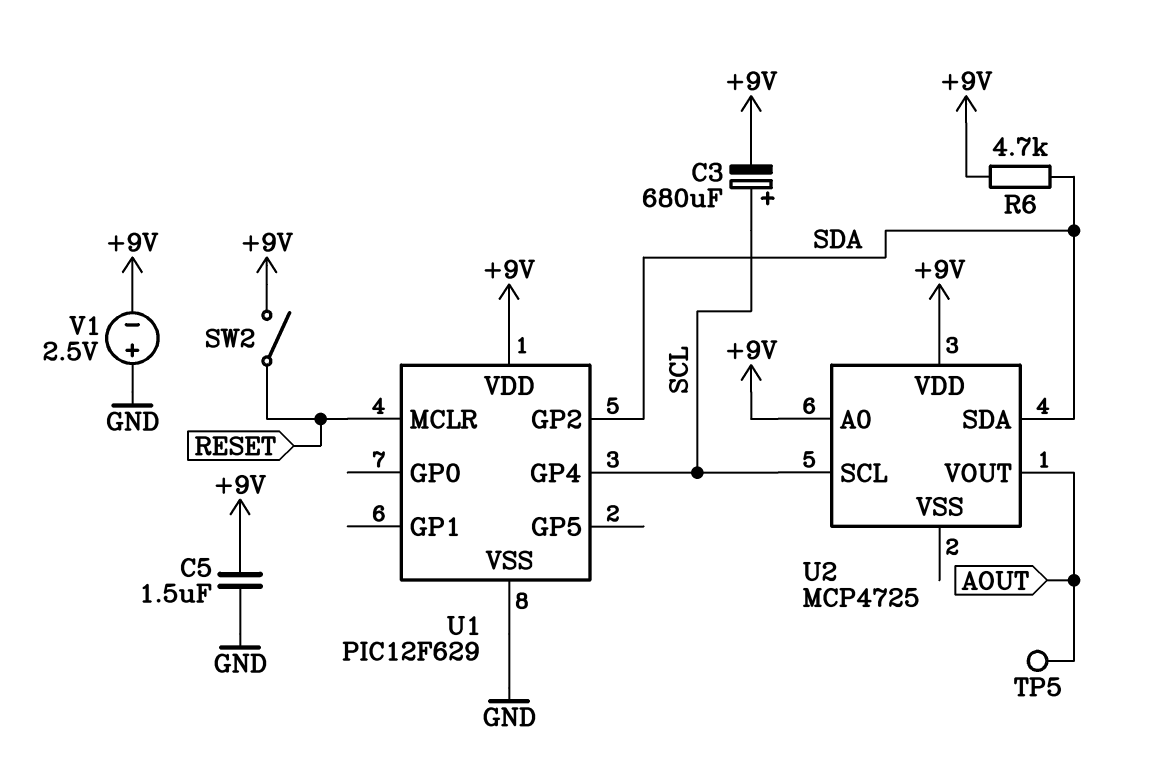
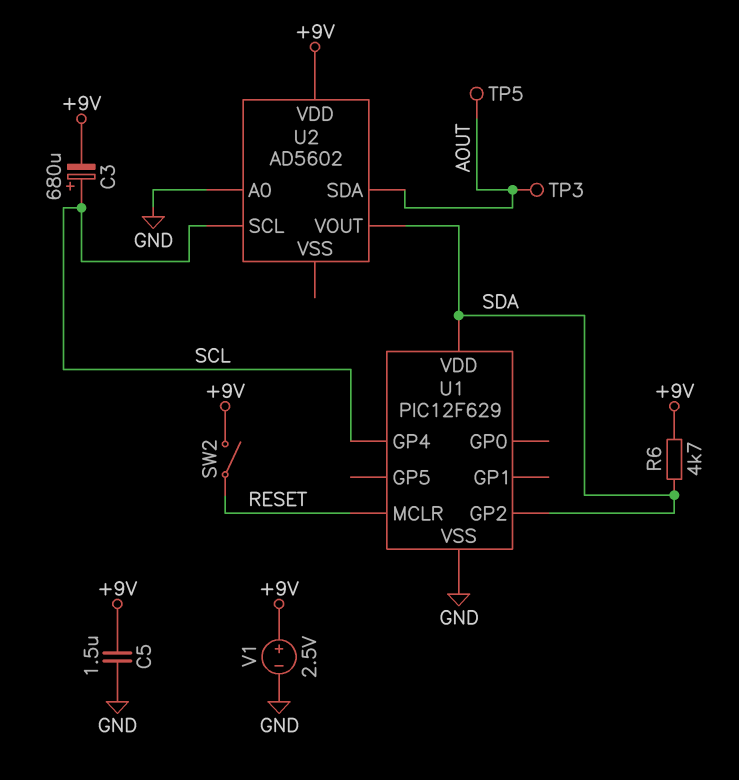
TP3: none -> test point (AOUT)
U1 pin VDD: +9V -> SDA
U2: MCP4725 -> AD5602
U2 pin A0: +9V -> GND
U2 pin SDA: SDA -> AOUT
U2 pin VOUT: AOUT -> SDA
V1: 2.5V (plus GND, minus +9V) -> 2.5V (plus +9V, minus GND)

